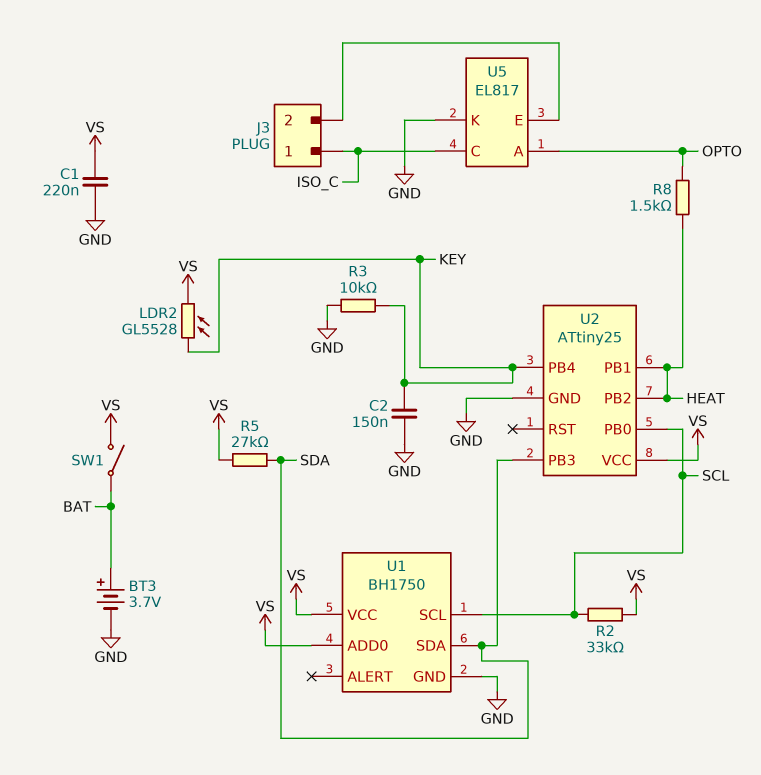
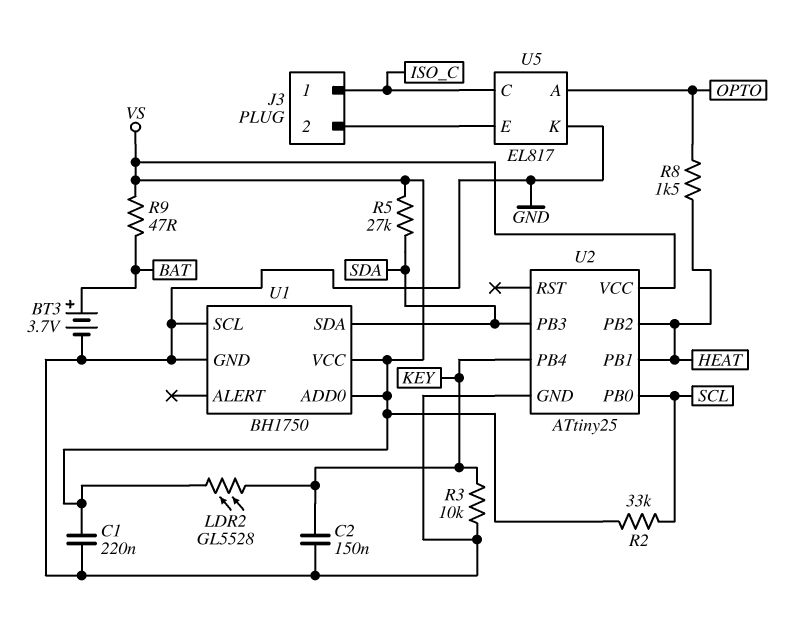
R9: none -> 47 (BAT, VS)
SW1: switch (BAT, VS) -> none
U1 pin SCL: SCL -> GND

